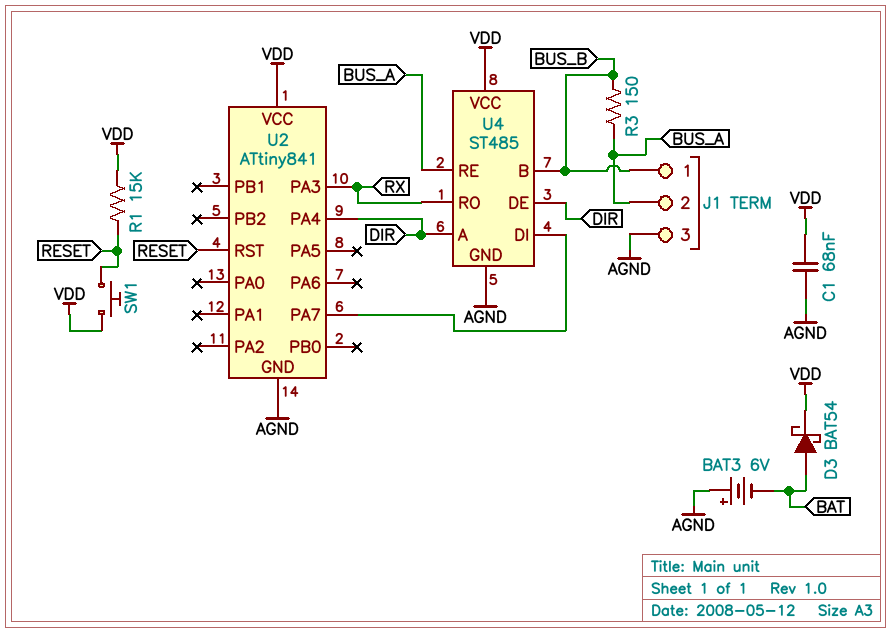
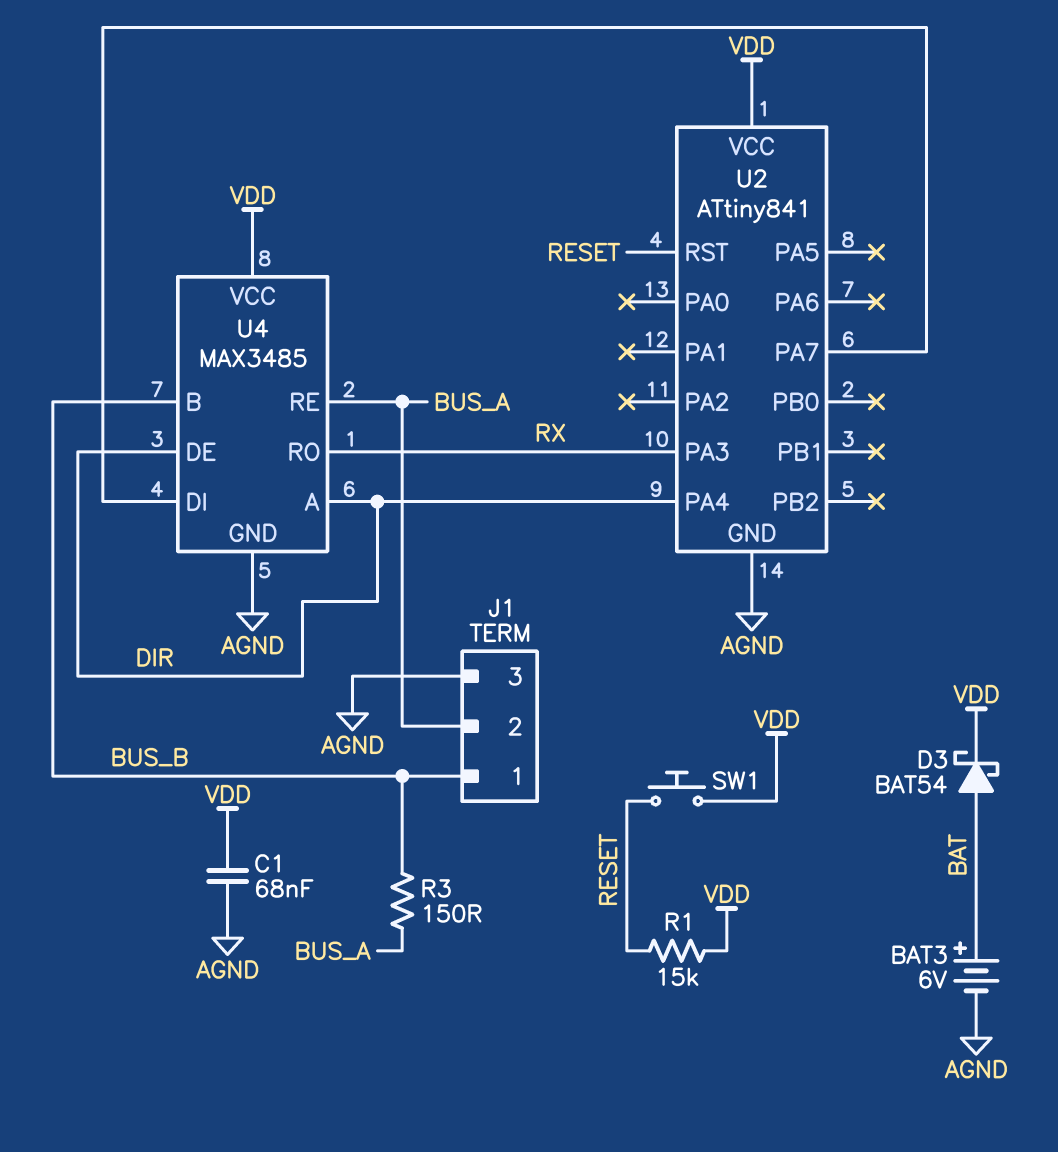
BAT3: 6V (plus AGND, minus BAT) -> 6V (plus BAT, minus AGND)
U4: ST485 -> MAX3485

